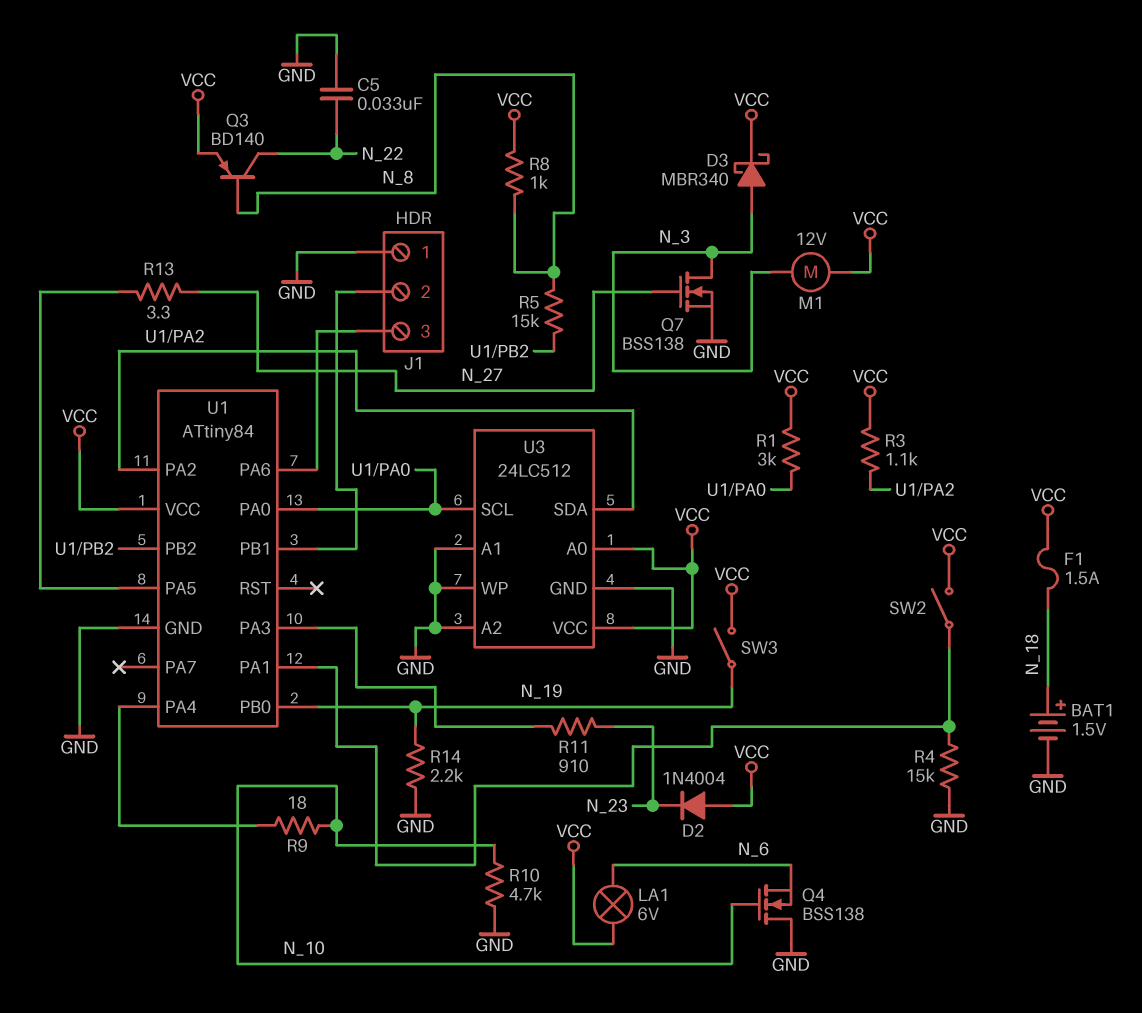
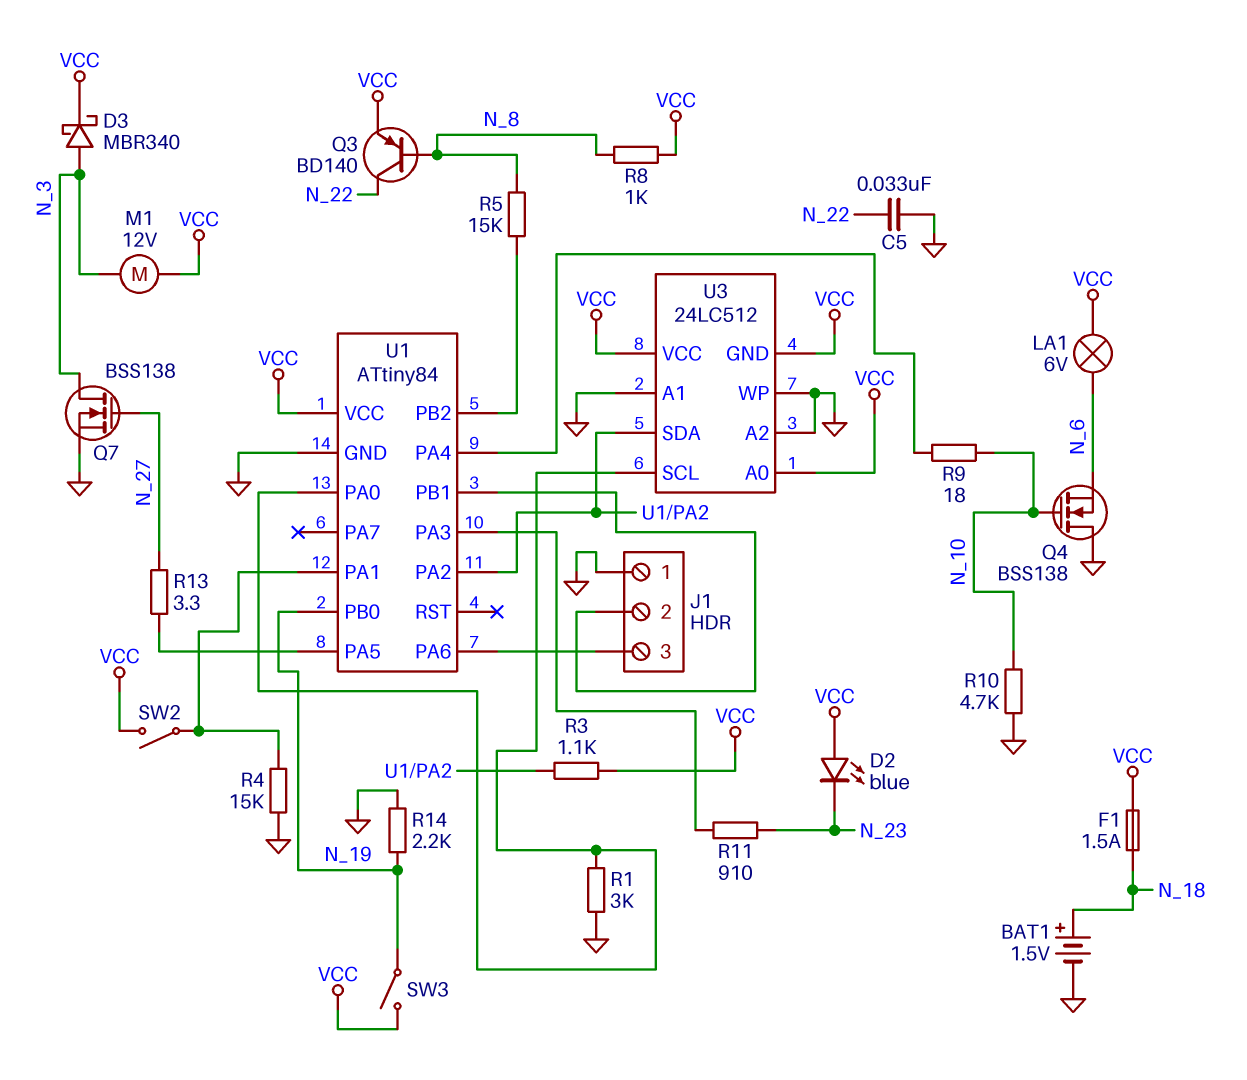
D2: diode 1N4004 (A VCC, K N_23) -> LED blue (A VCC, K N_23)
R1: 3k (U1/PA0, VCC) -> 3k (GND, U1/PA0)
U3 pin GND: GND -> VCC

